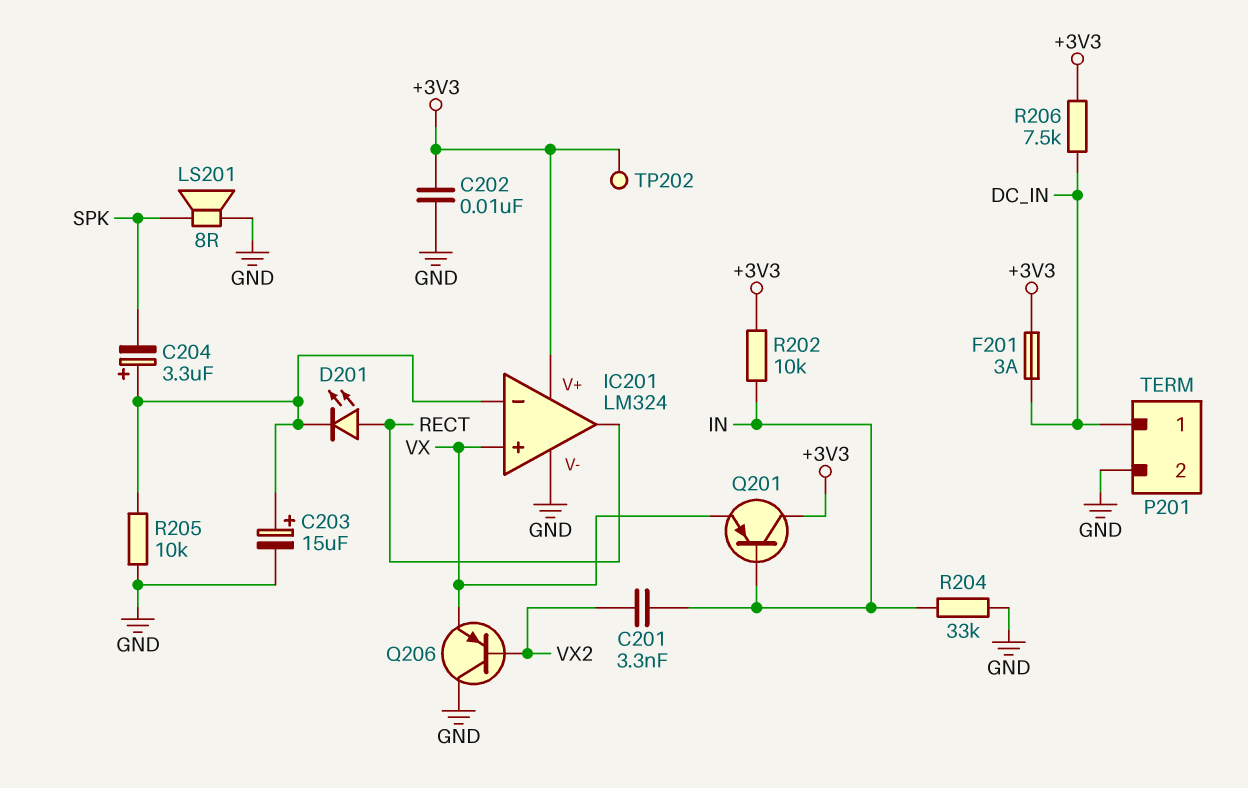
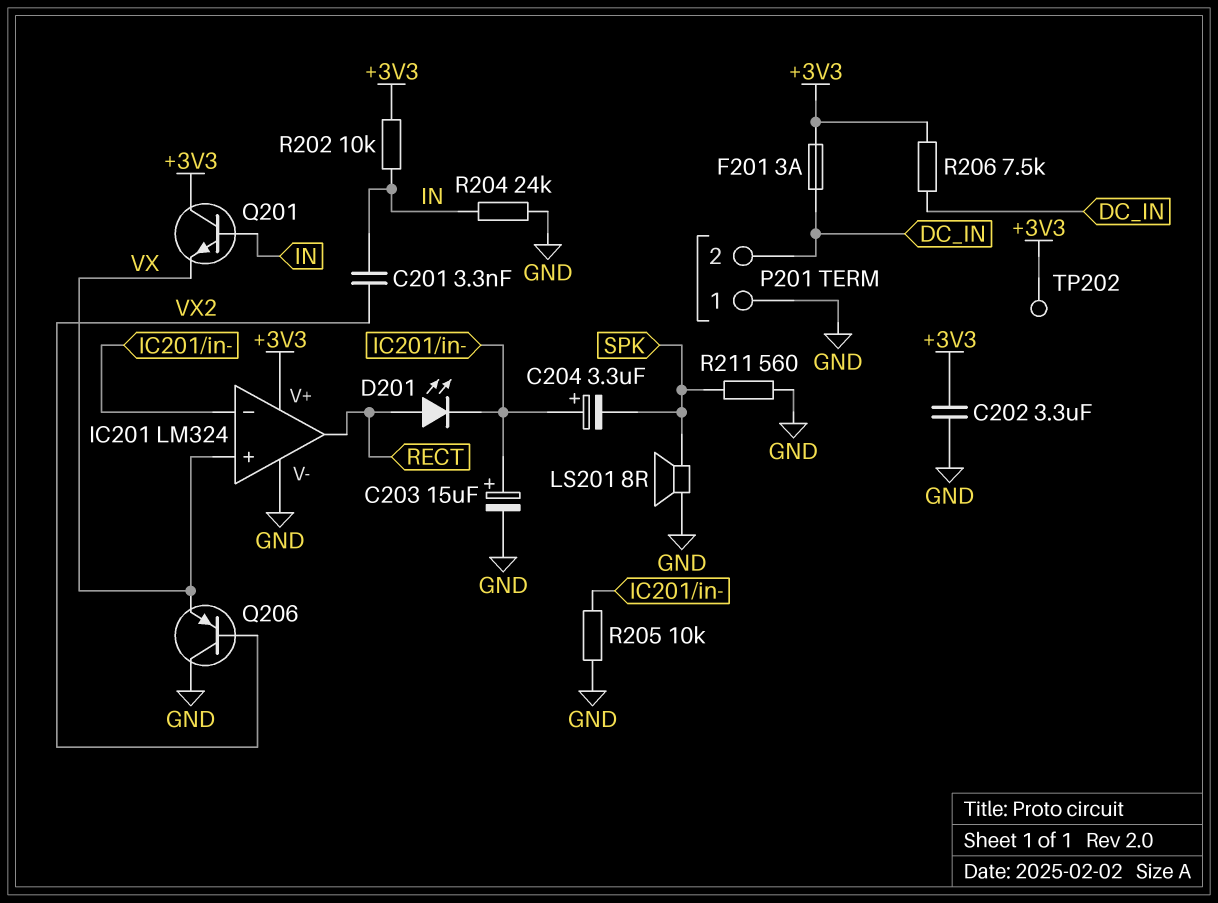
C202: 10nF (+3V3, GND) -> 3.3uF (+3V3, GND)
P201 pin 1: DC_IN -> GND
P201 pin 2: GND -> DC_IN
Q201: PNP (B IN, C +3V3, E VX) -> NPN (B IN, C +3V3, E VX)
R204: 33k (GND, IN) -> 24k (GND, IN)
R211: none -> 560 (GND, SPK)

